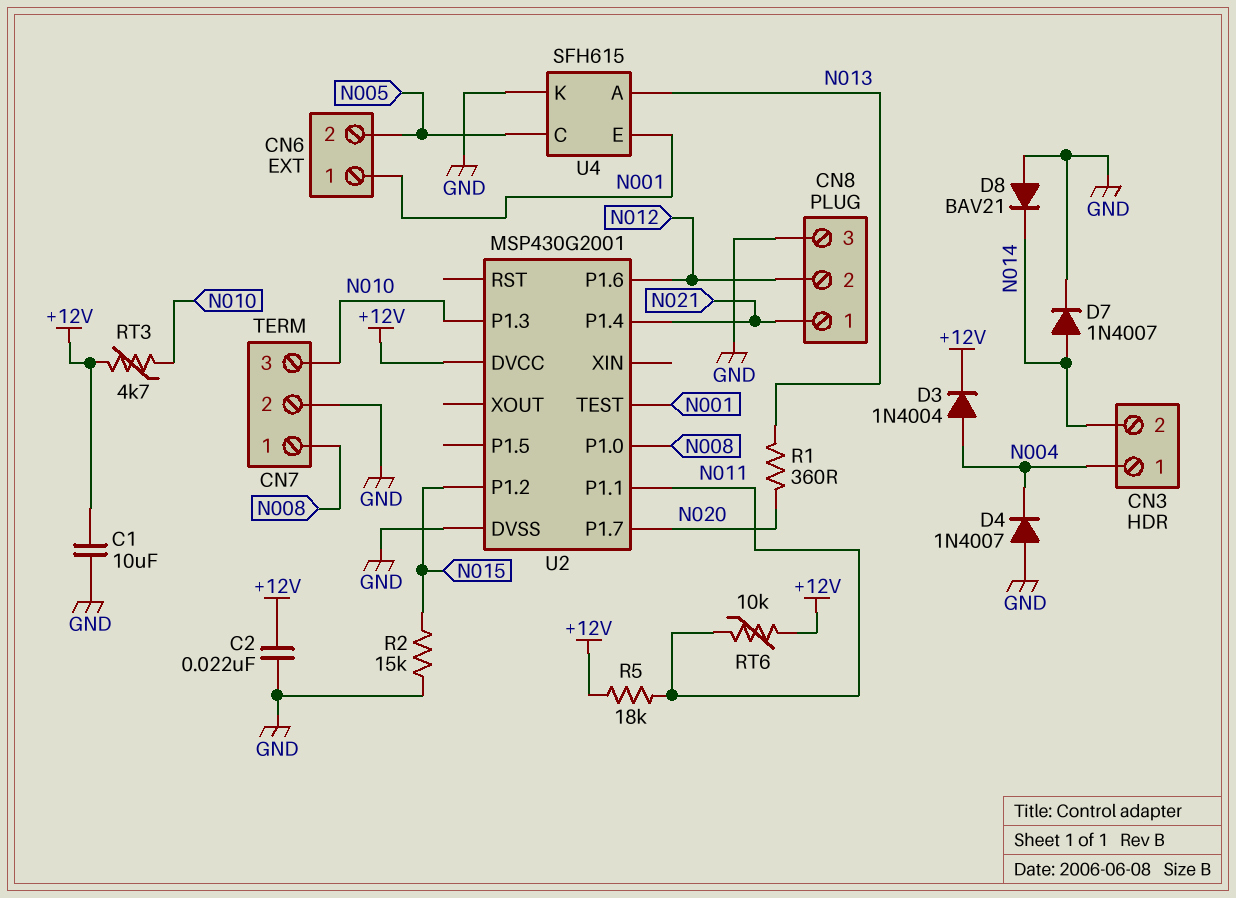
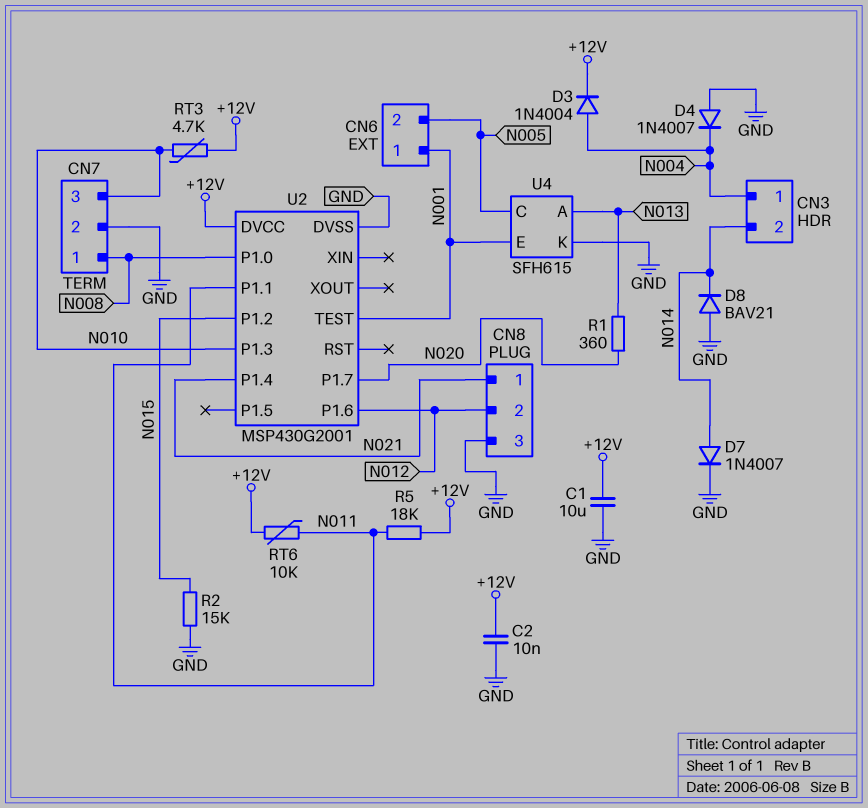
C2: 22nF (+12V, GND) -> 10nF (+12V, GND)

